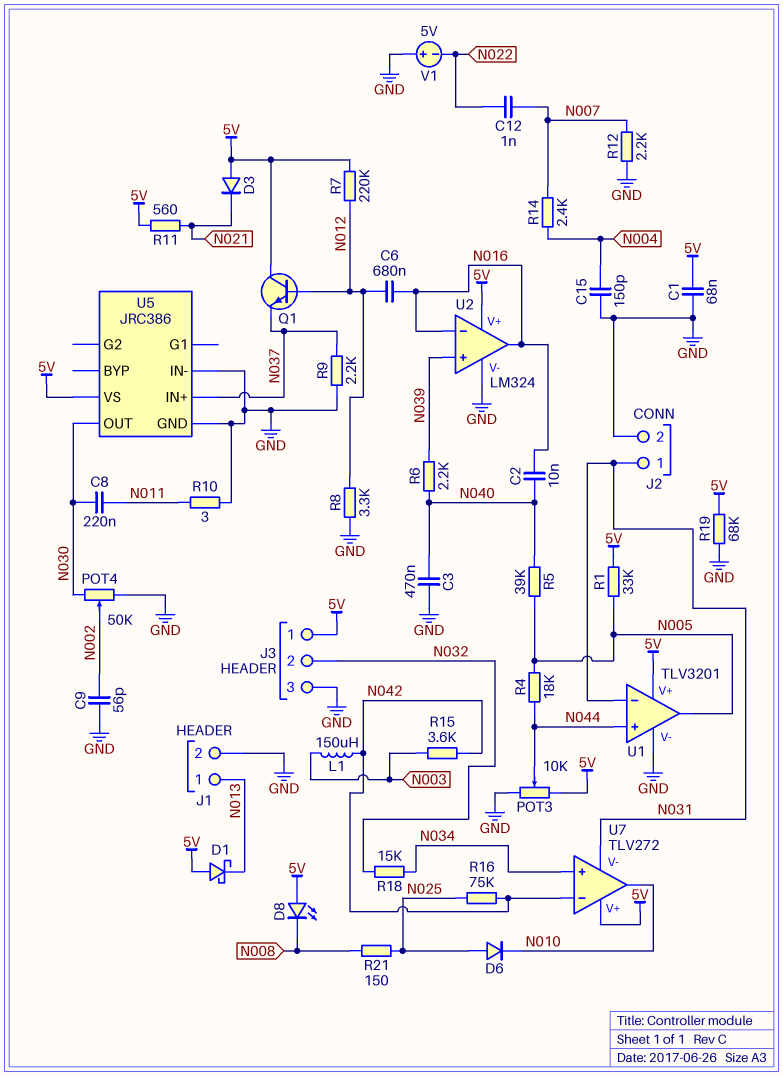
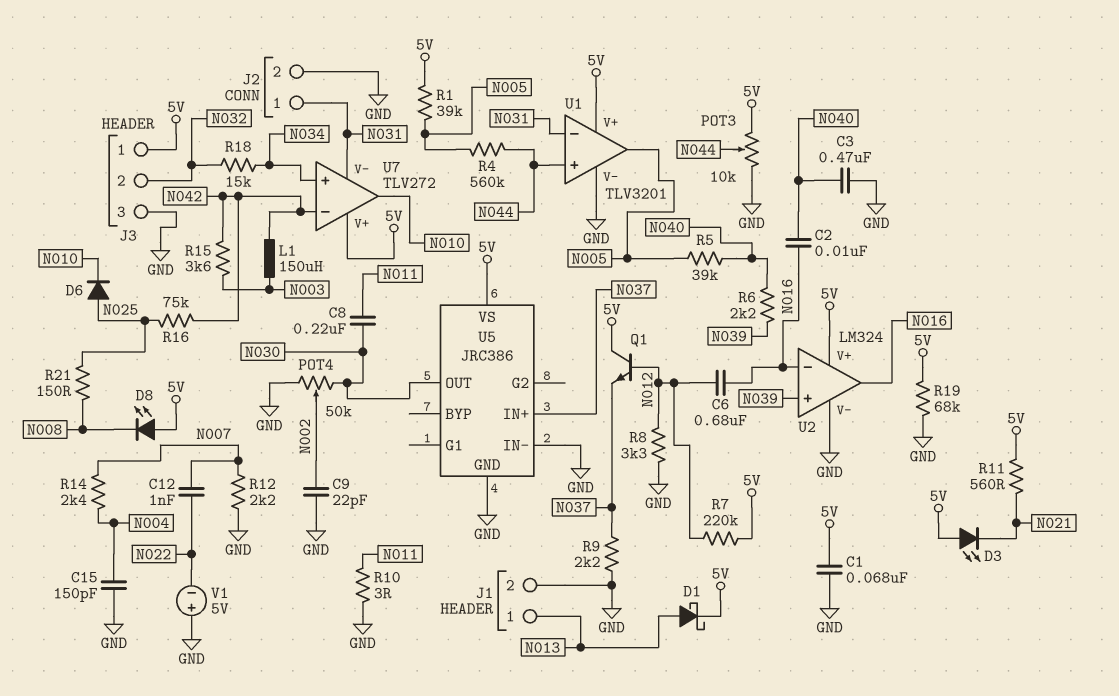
C9: 56pF (GND, N002) -> 22pF (GND, N002)
D1: schottky (A 5V, K N013) -> schottky (A N013, K 5V)
D3: diode (A 5V, K N021) -> LED (A 5V, K N021)
R1: 33k (5V, N005) -> 39k (5V, N005)
R4: 18k (N005, N044) -> 560k (N005, N044)

